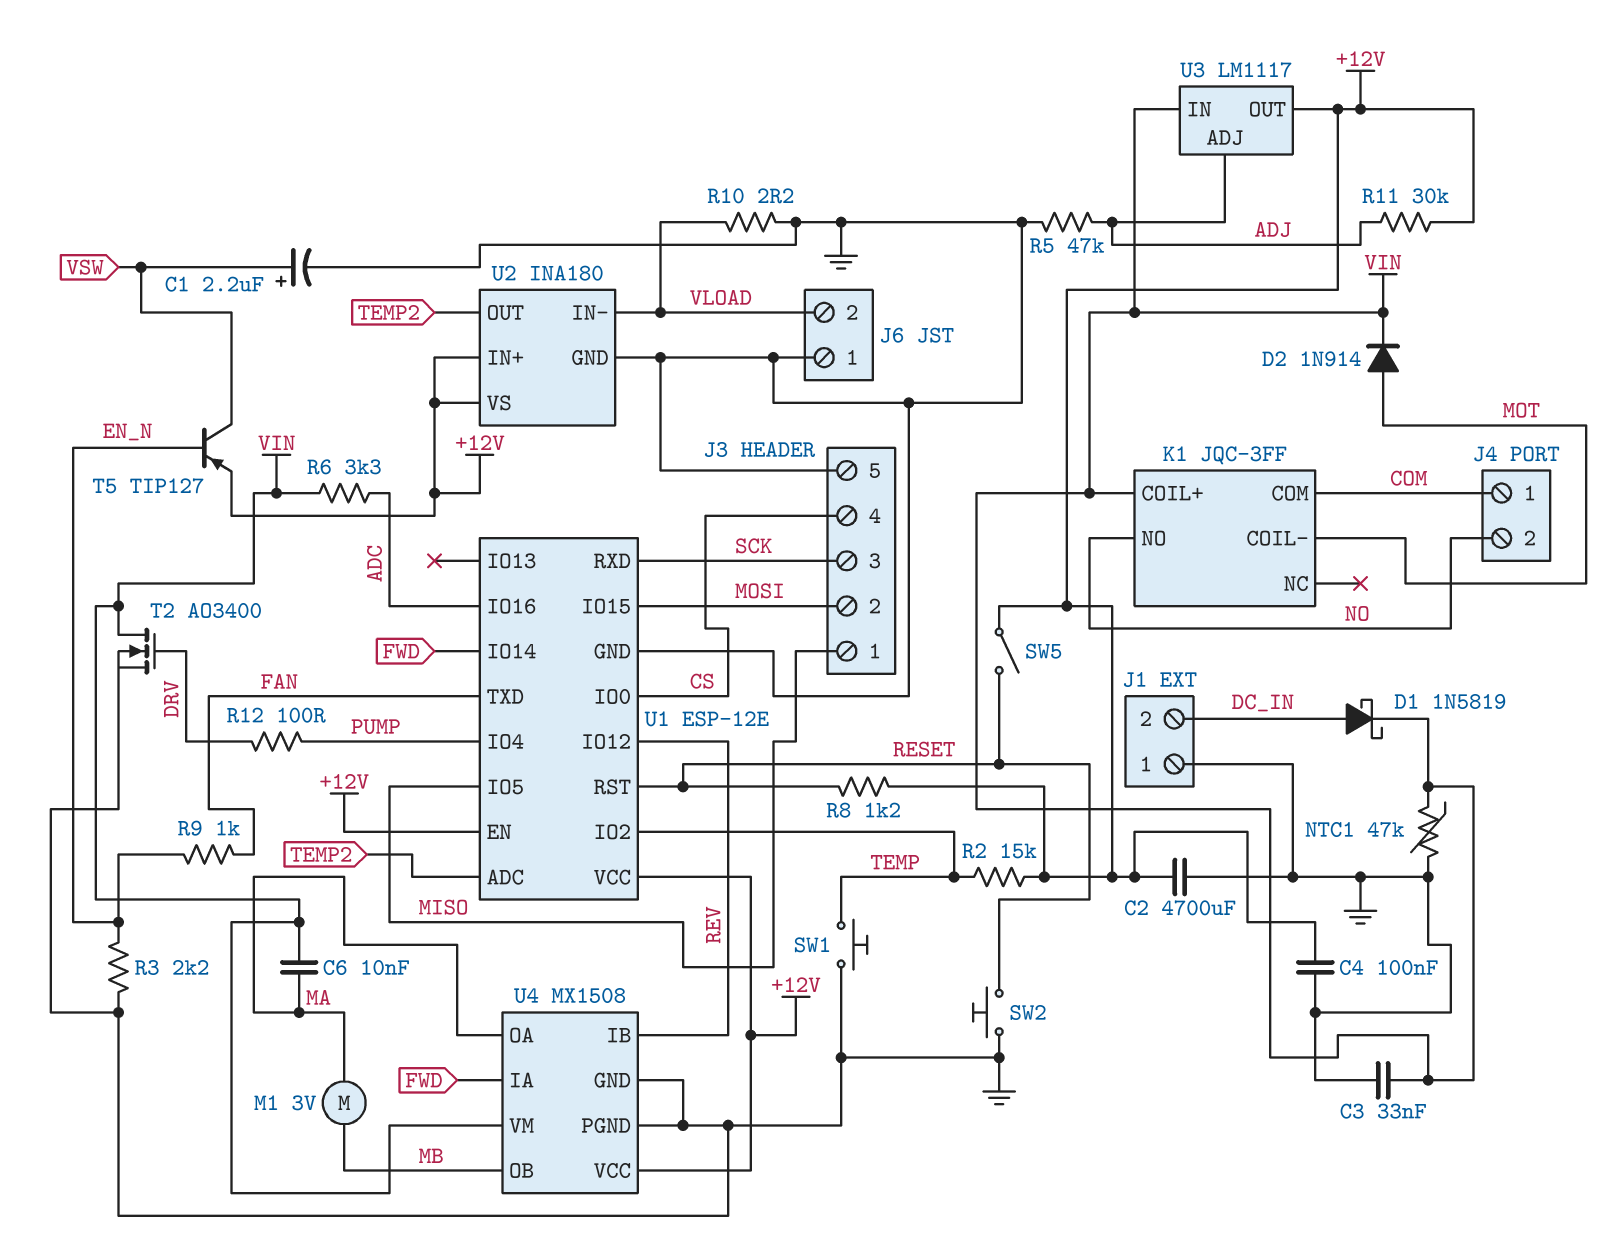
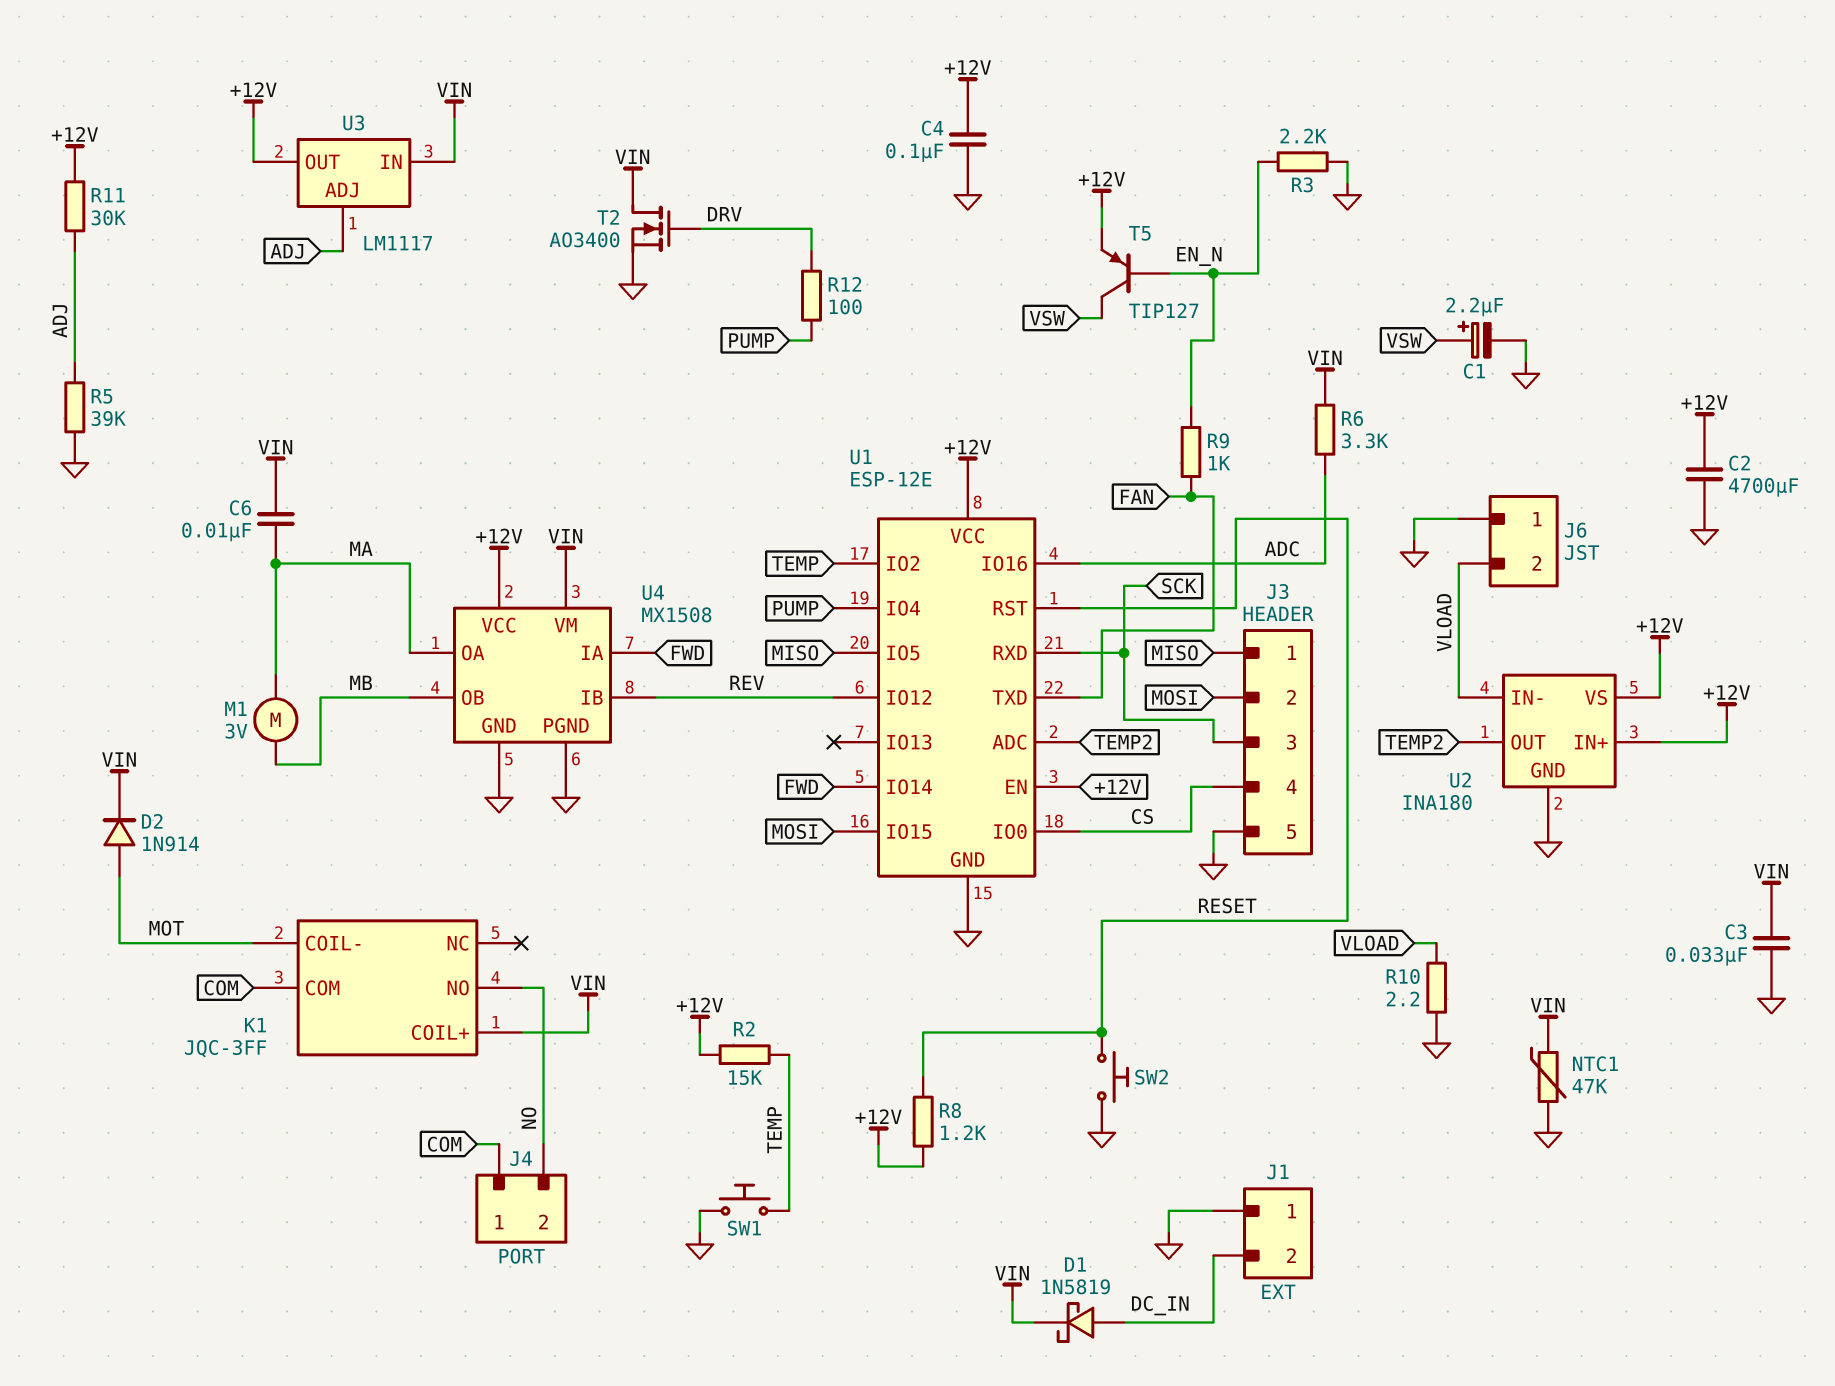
R5: 47k (ADJ, GND) -> 39k (ADJ, GND)
SW5: switch (+12V, RESET) -> none

